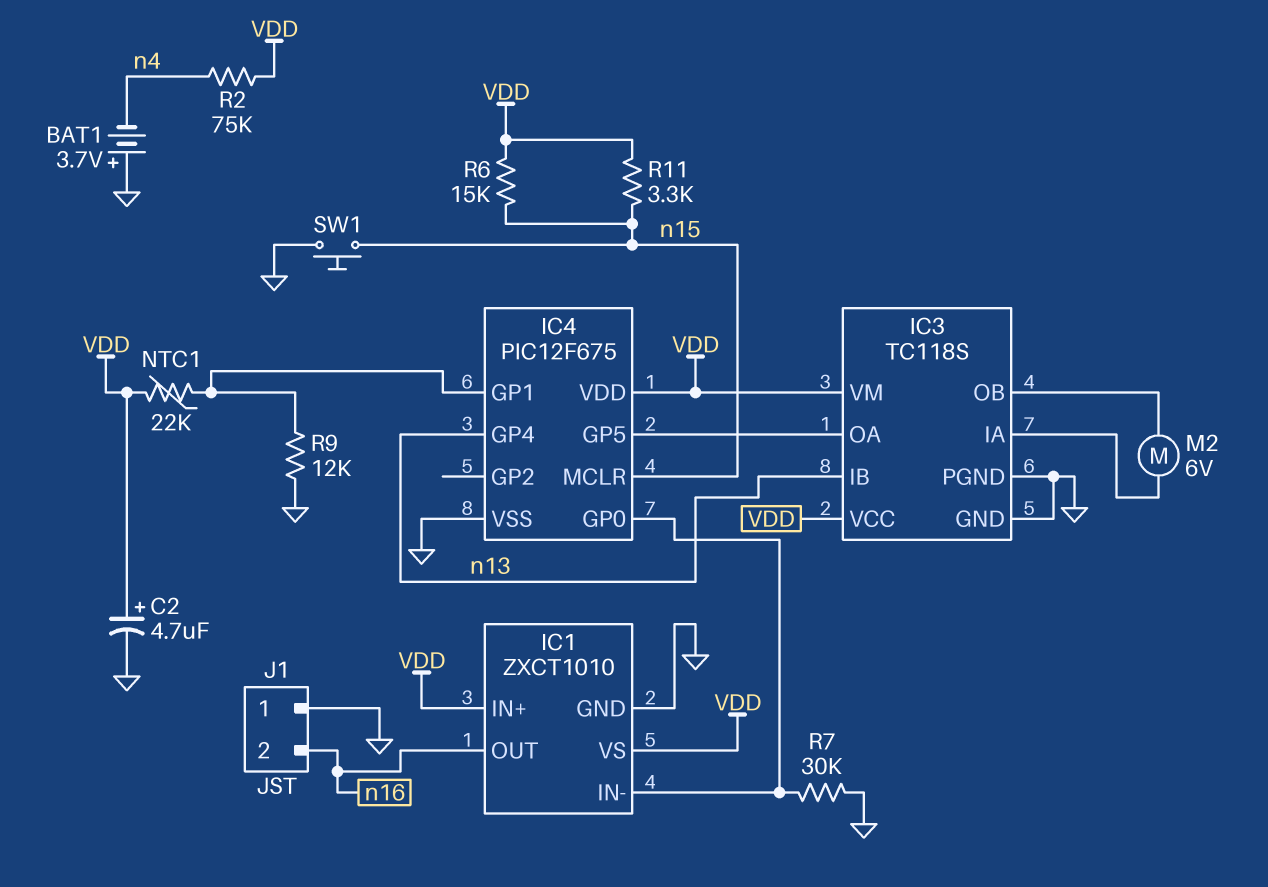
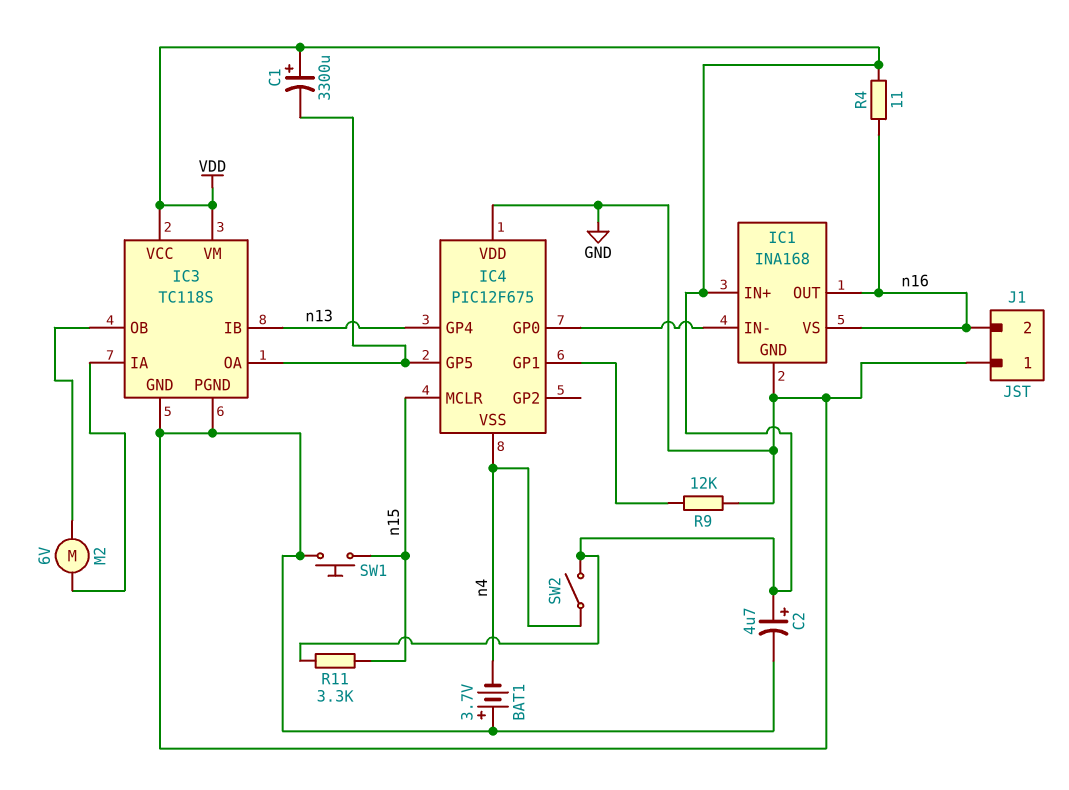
C1: none -> 3300uF (plus VDD, minus IC3/OA)
IC1: ZXCT1010 -> INA168
IC1 pin VS: VDD -> n16
IC4 pin VDD: VDD -> GND
IC4 pin VSS: GND -> n4
NTC1: 22k (IC4/GP1, VDD) -> none
R2: 75k (VDD, n4) -> none
R4: none -> 11 (VDD, n16)
R6: 15k (VDD, n15) -> none
R7: 30k (GND, IC1/IN-) -> none
SW2: none -> switch (VDD, n4)

